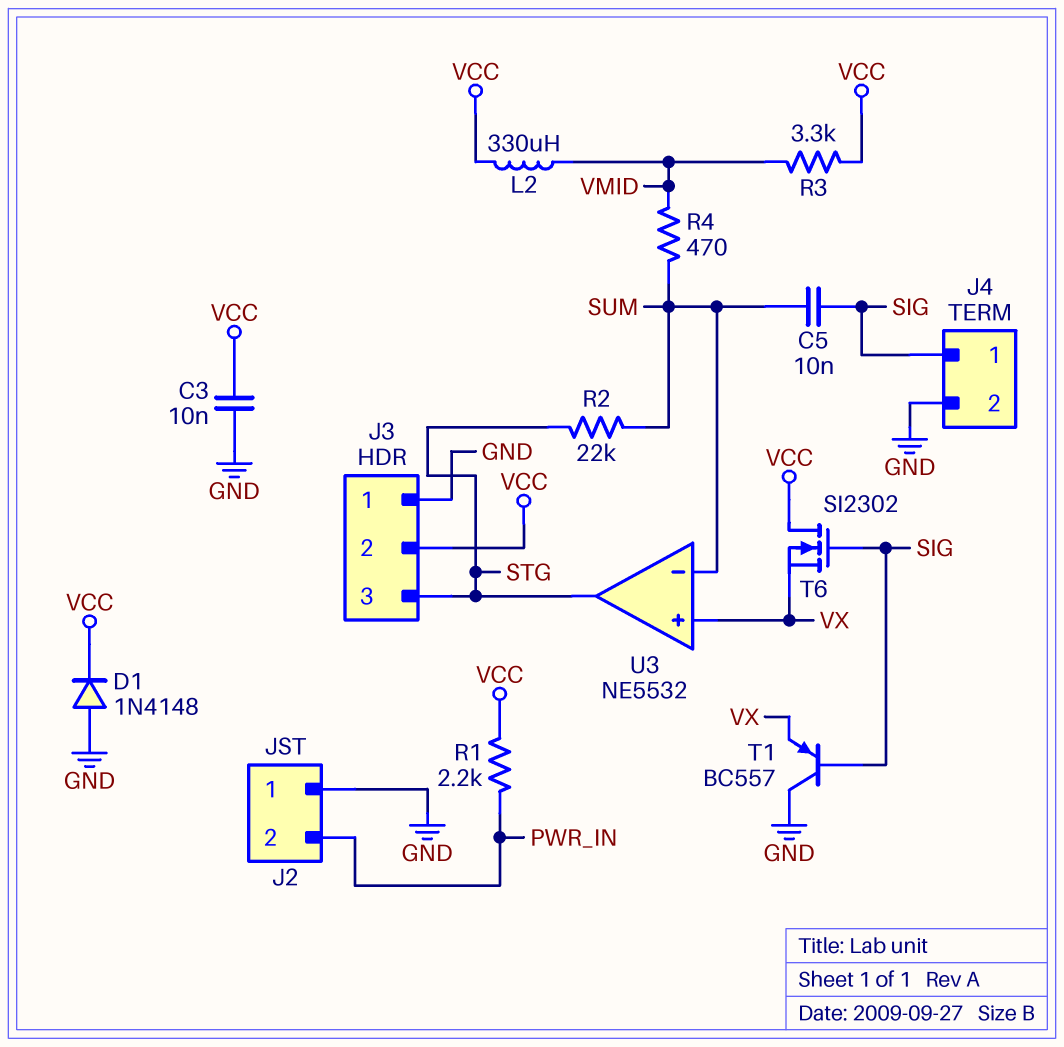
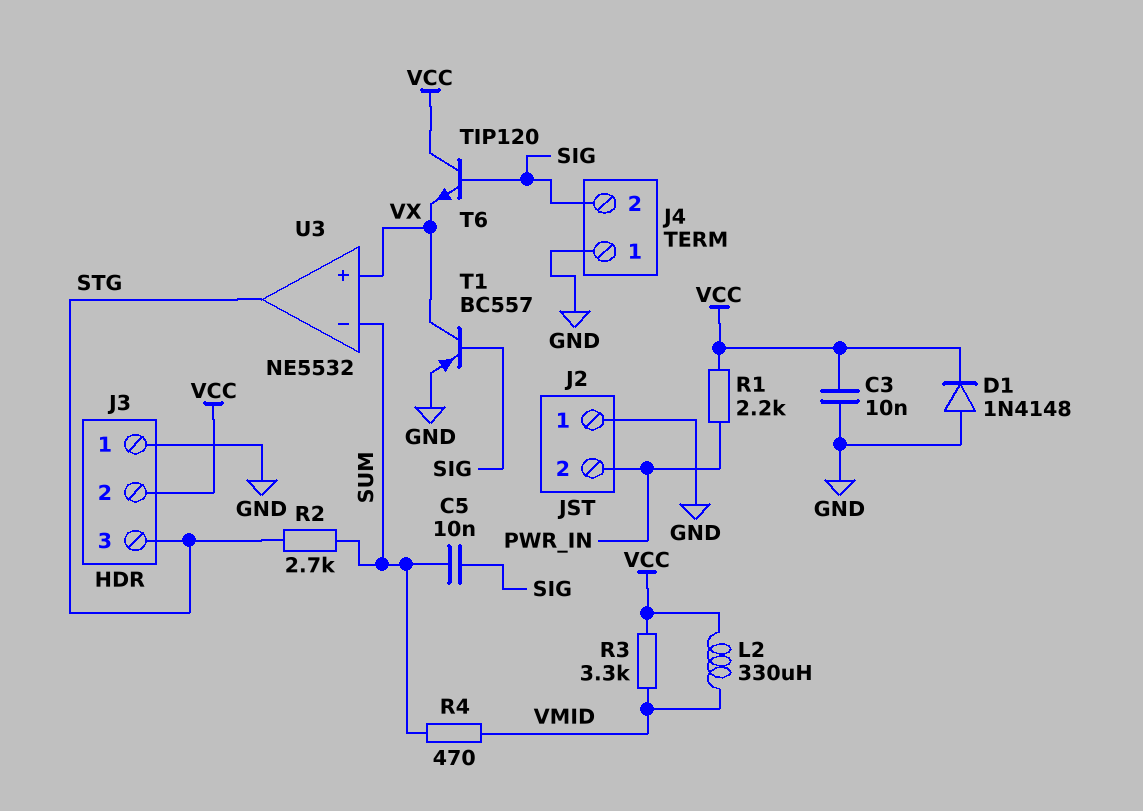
J4 pin 1: SIG -> GND
J4 pin 2: GND -> SIG
R2: 22k (STG, SUM) -> 2.7k (STG, SUM)
T1: PNP BC557 (B SIG, C GND, E VX) -> PNP BC557 (B SIG, C VX, E GND)
T6: NMOS SI2302 (G SIG, D VCC, S VX) -> NPN TIP120 (B SIG, C VCC, E VX)

